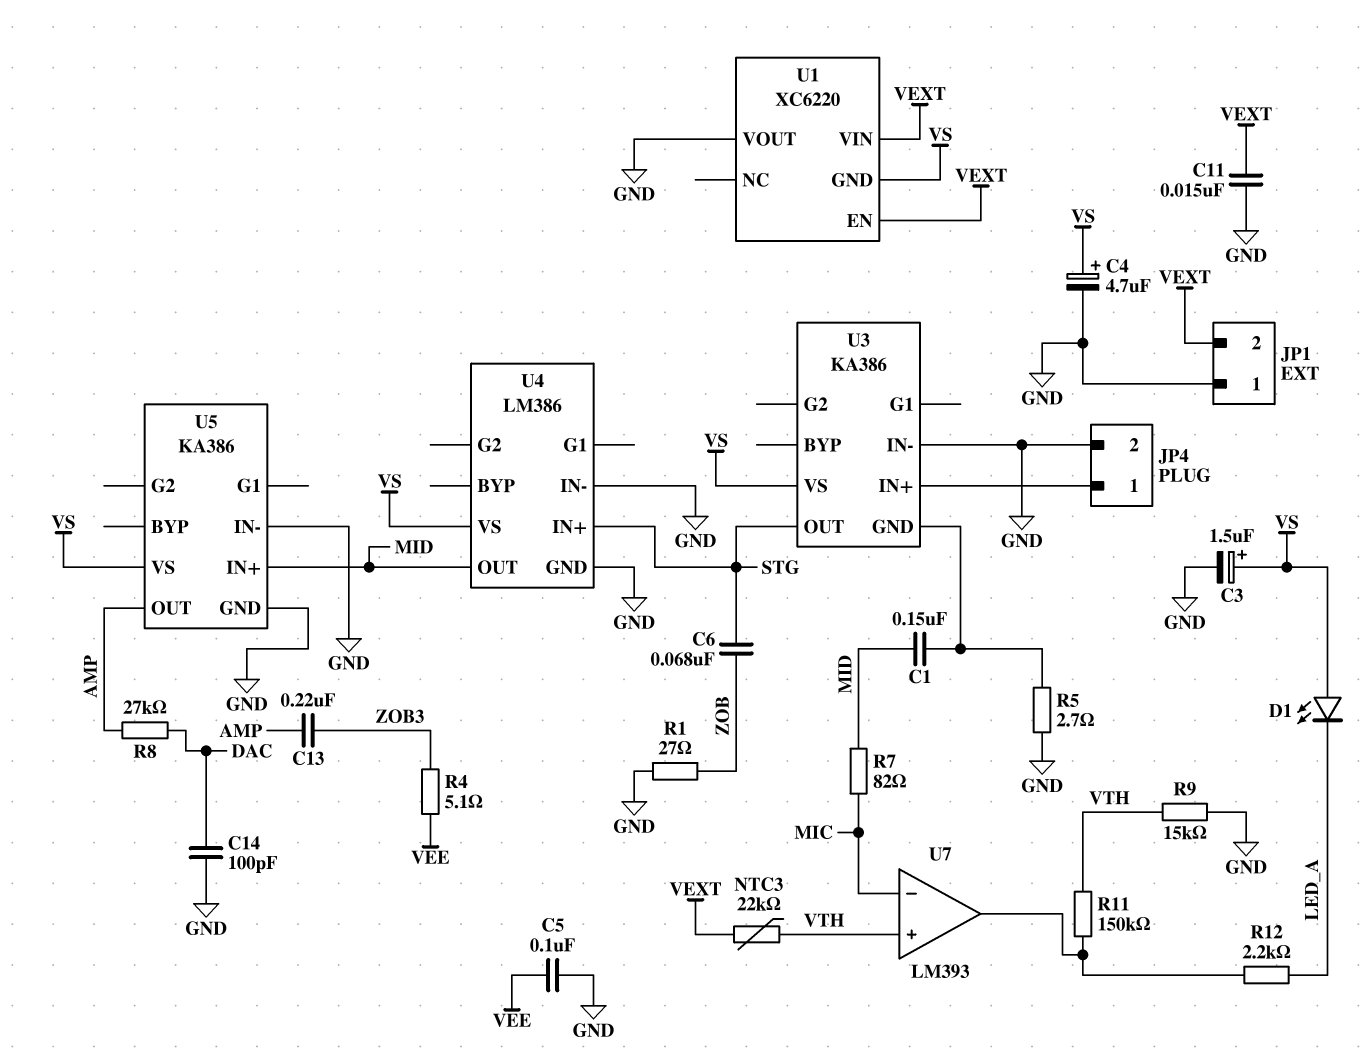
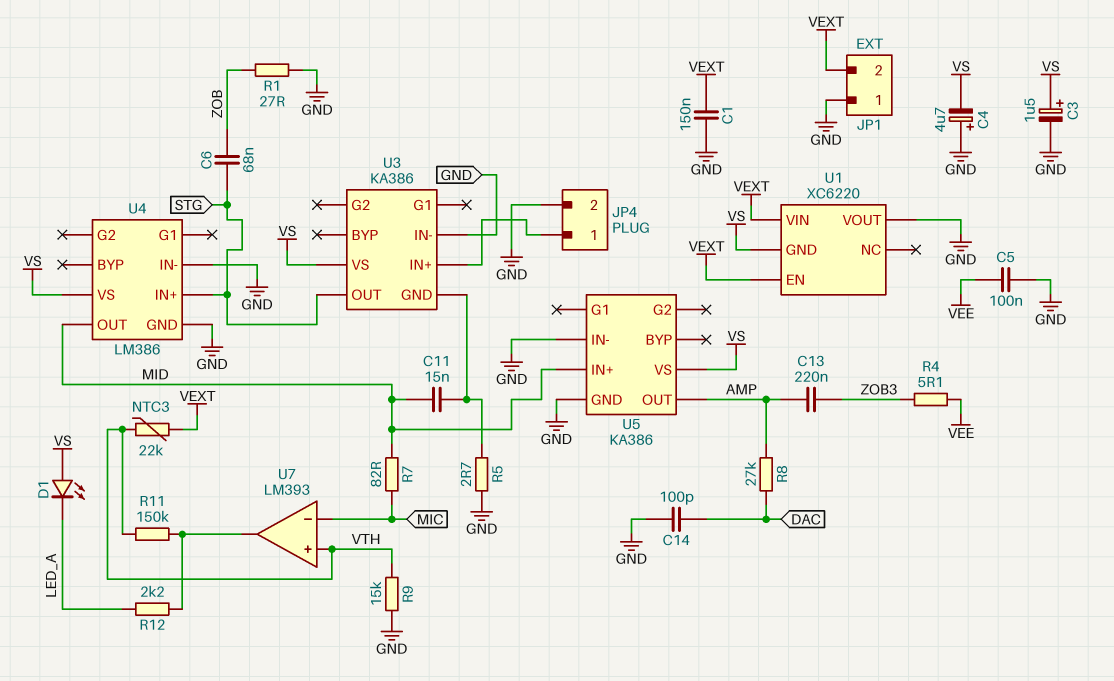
C1: 150nF (MID, U3/GND) -> 150nF (GND, VEXT)
C4: 4.7uF (plus VS, minus GND) -> 4.7uF (plus GND, minus VS)
C11: 15nF (GND, VEXT) -> 15nF (MID, U3/GND)

